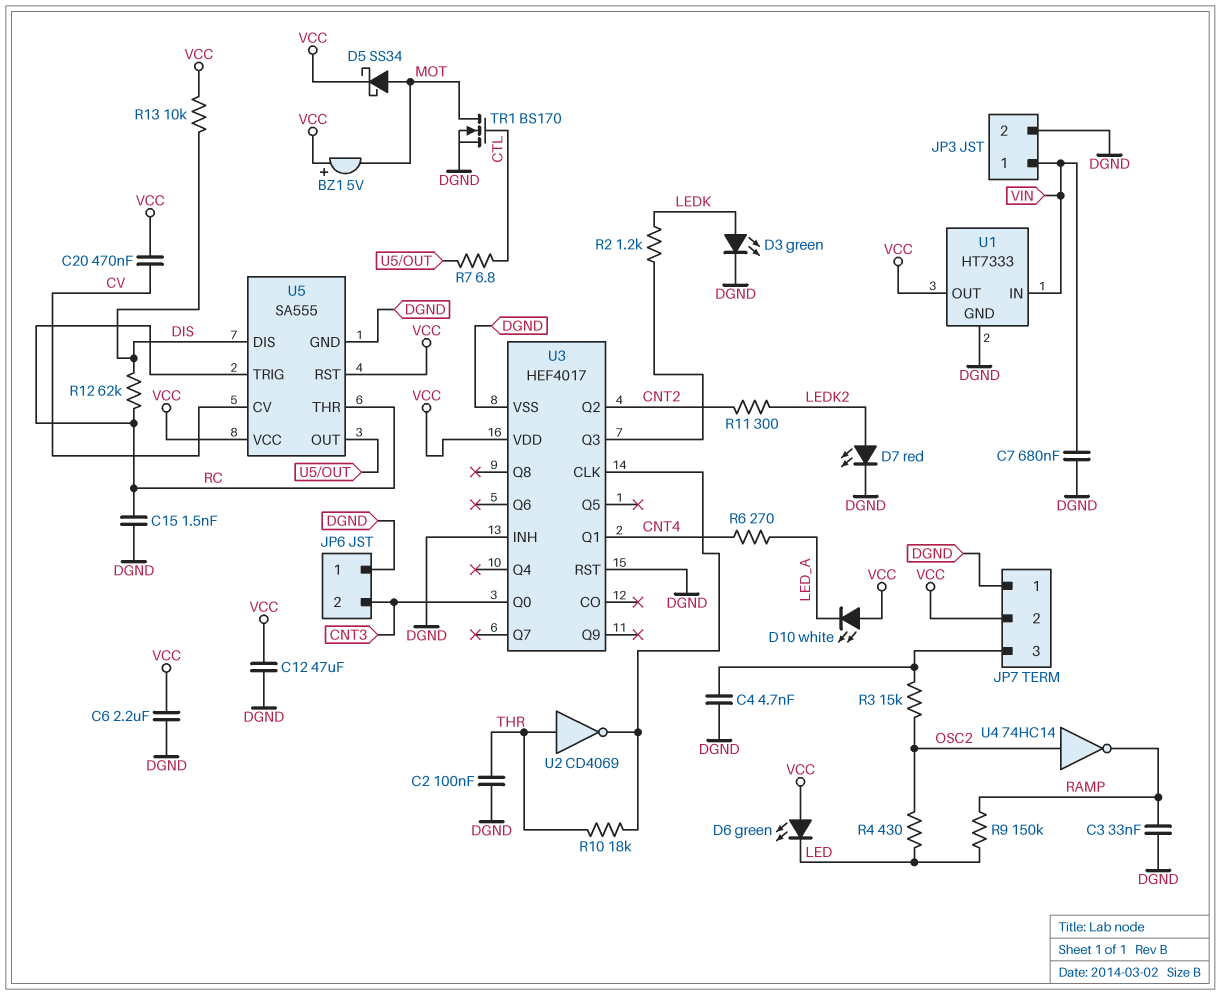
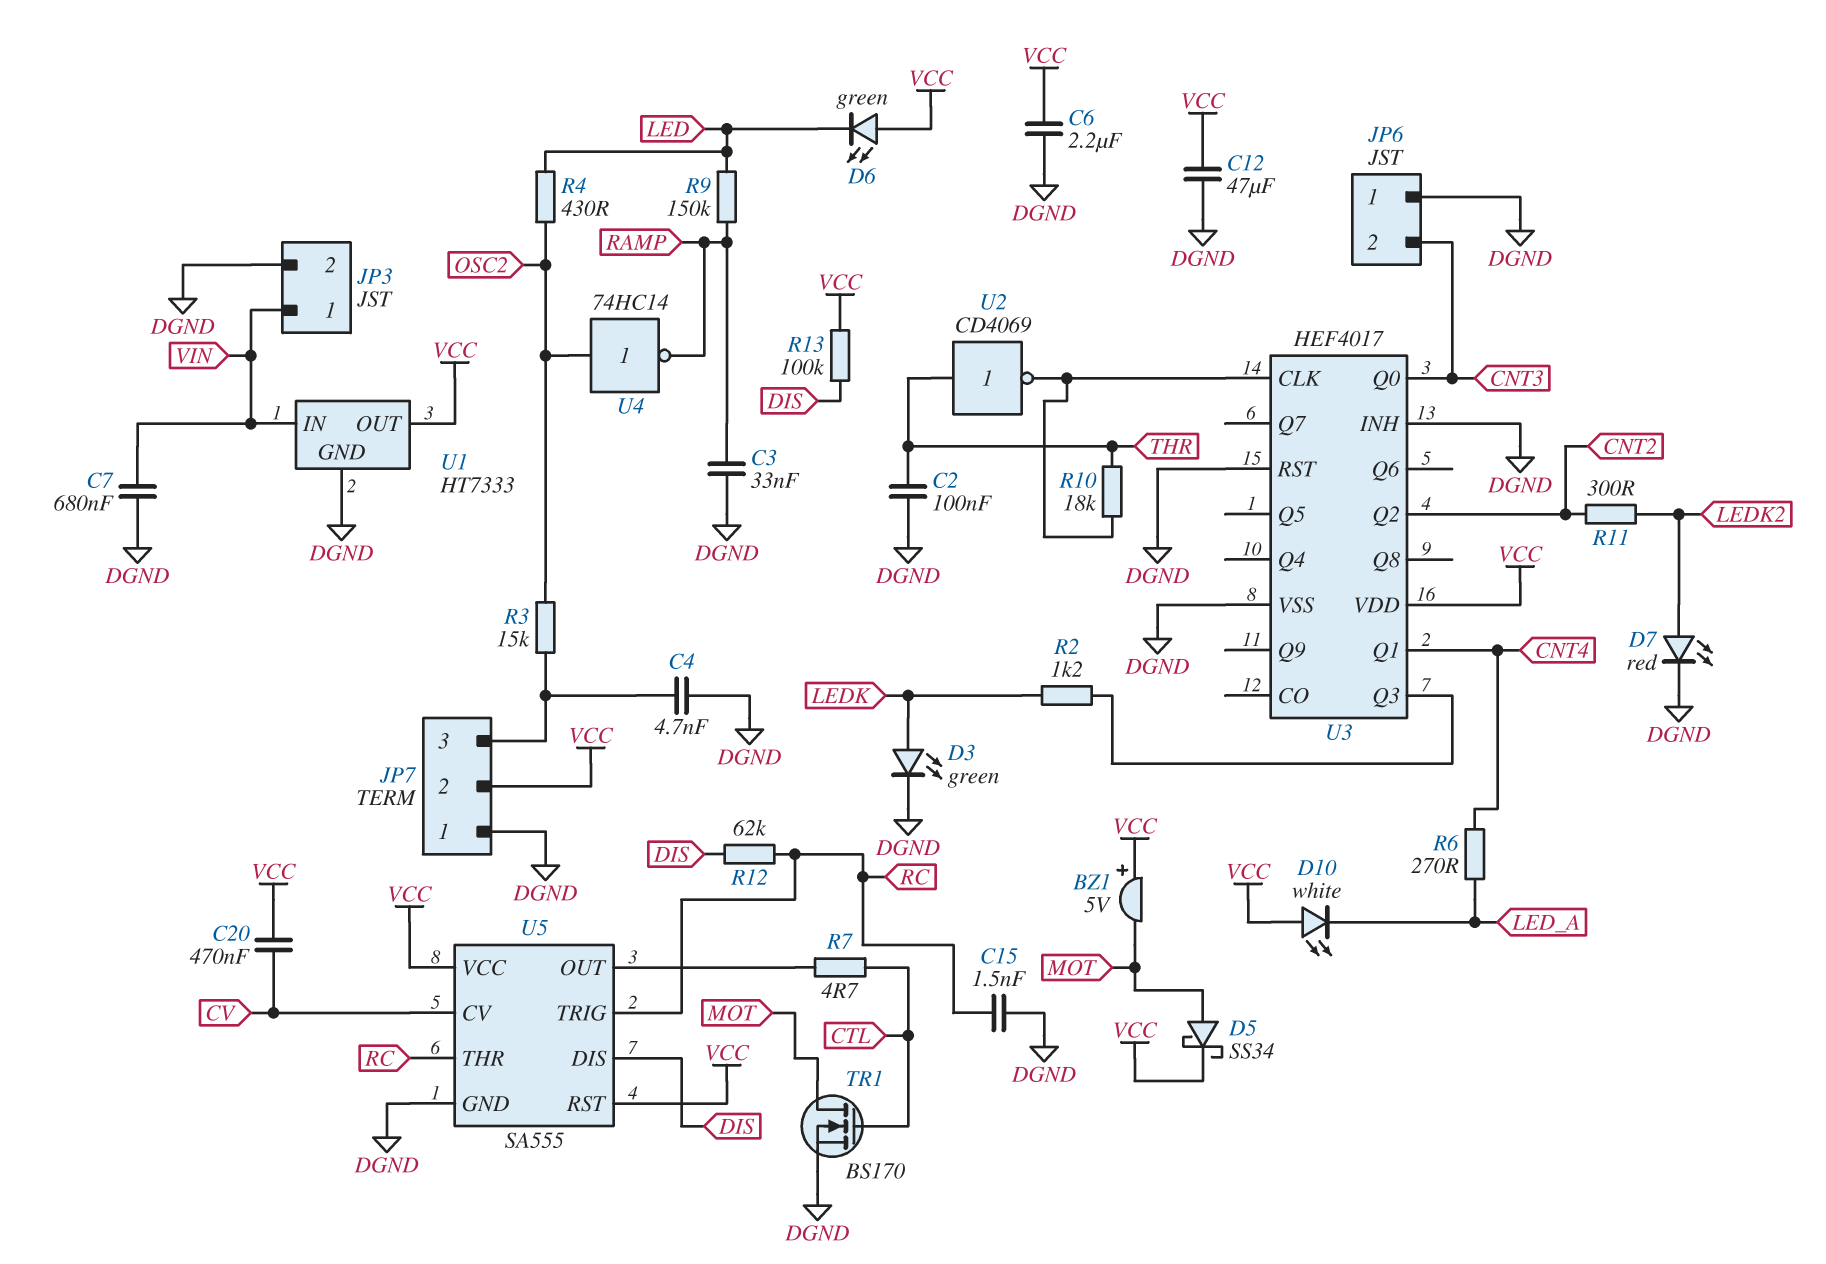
R7: 6.8 (CTL, U5/OUT) -> 4.7 (CTL, U5/OUT)
R13: 10k (DIS, VCC) -> 100k (DIS, VCC)

